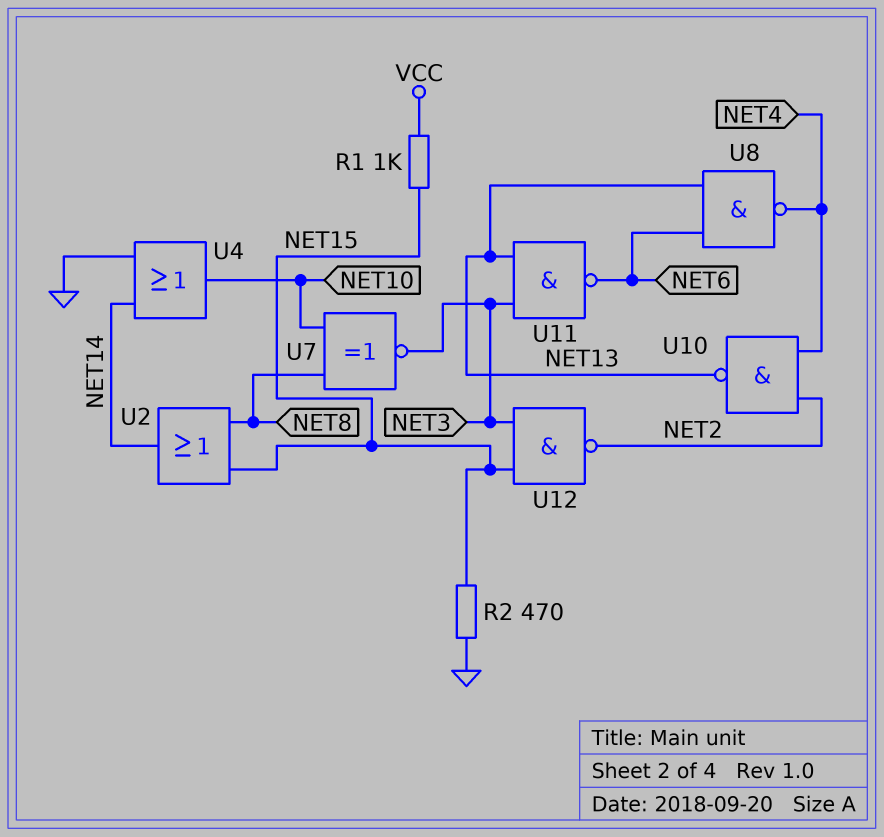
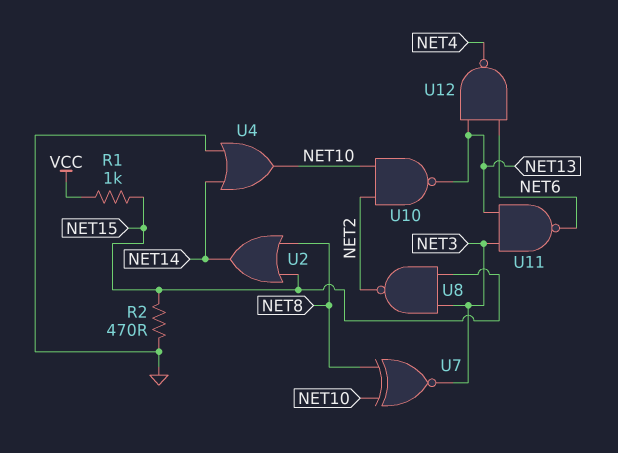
U8: NAND (in NET6, in NET13, out NET4) -> NAND (in NET3, in NET15, out NET2)
U10: NAND (in NET2, in NET4, out NET13) -> NAND (in NET2, in NET10, out NET13)
U12: NAND (in NET3, in NET15, out NET2) -> NAND (in NET6, in NET13, out NET4)

